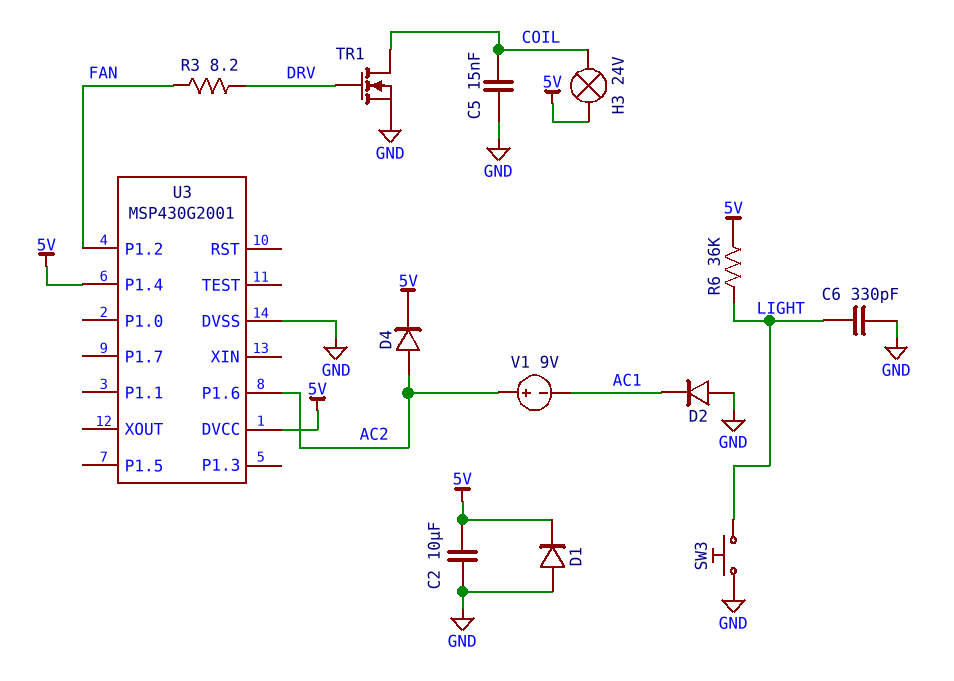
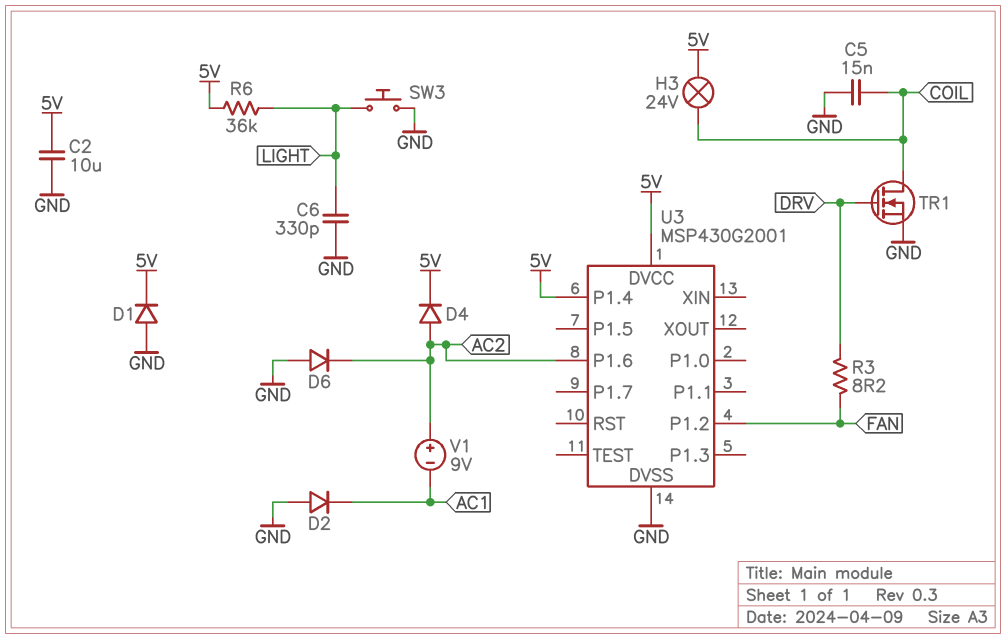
D6: none -> diode (A GND, K AC2)

